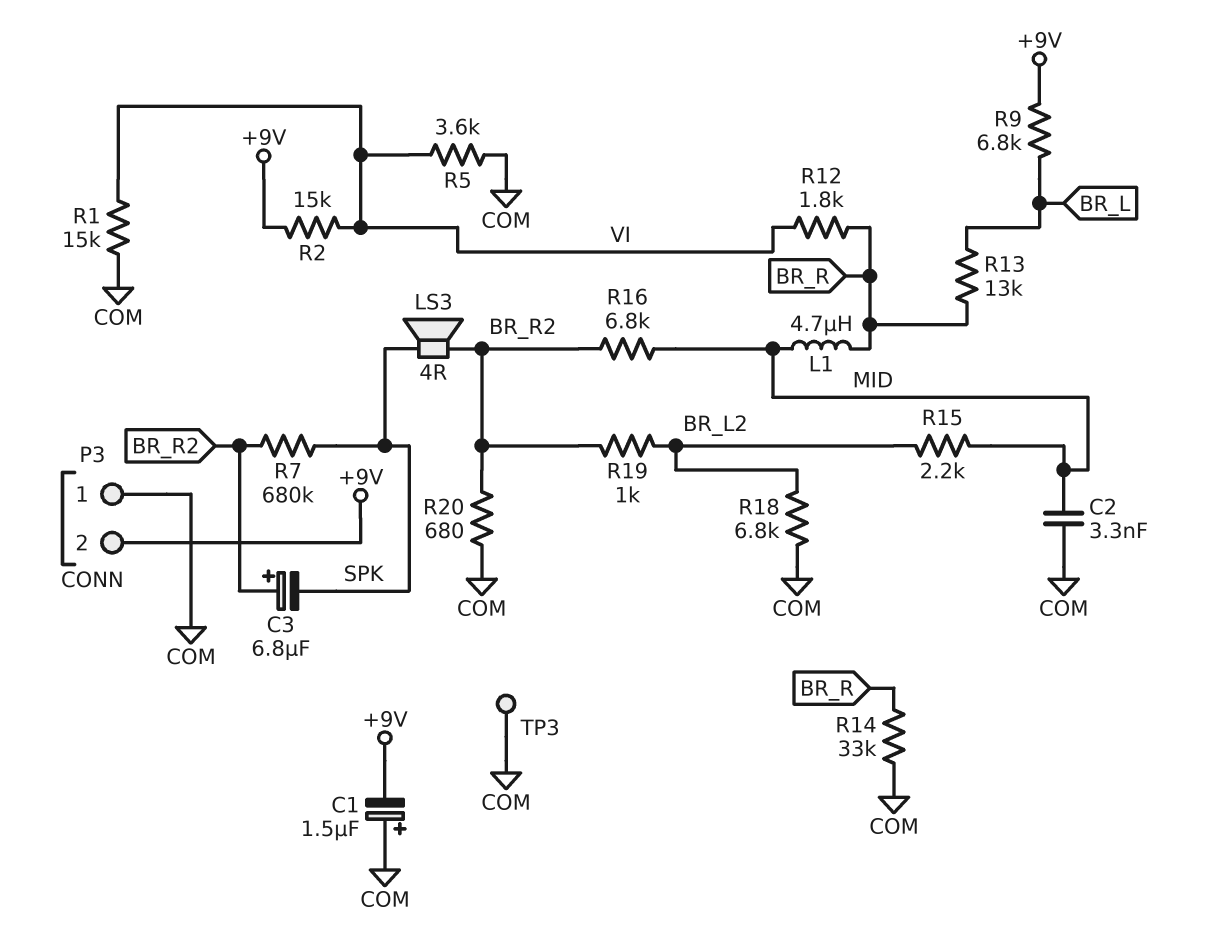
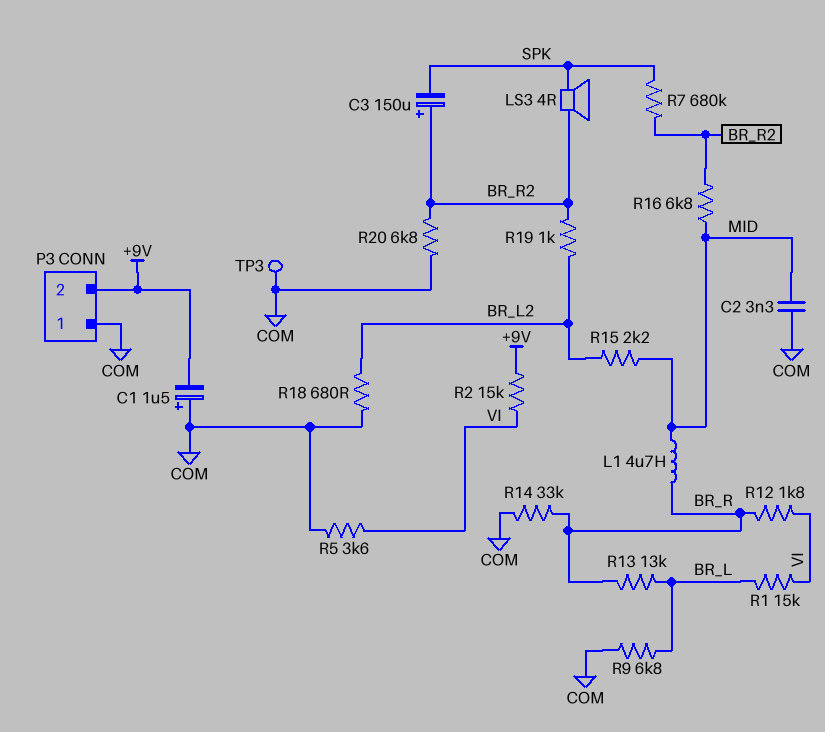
C3: 6.8uF (plus BR_R2, minus SPK) -> 150uF (plus BR_R2, minus SPK)
R1: 15k (COM, VI) -> 15k (BR_L, VI)
R9: 6.8k (+9V, BR_L) -> 6.8k (BR_L, COM)
R18: 6.8k (BR_L2, COM) -> 680 (BR_L2, COM)
R20: 680 (BR_R2, COM) -> 6.8k (BR_R2, COM)

